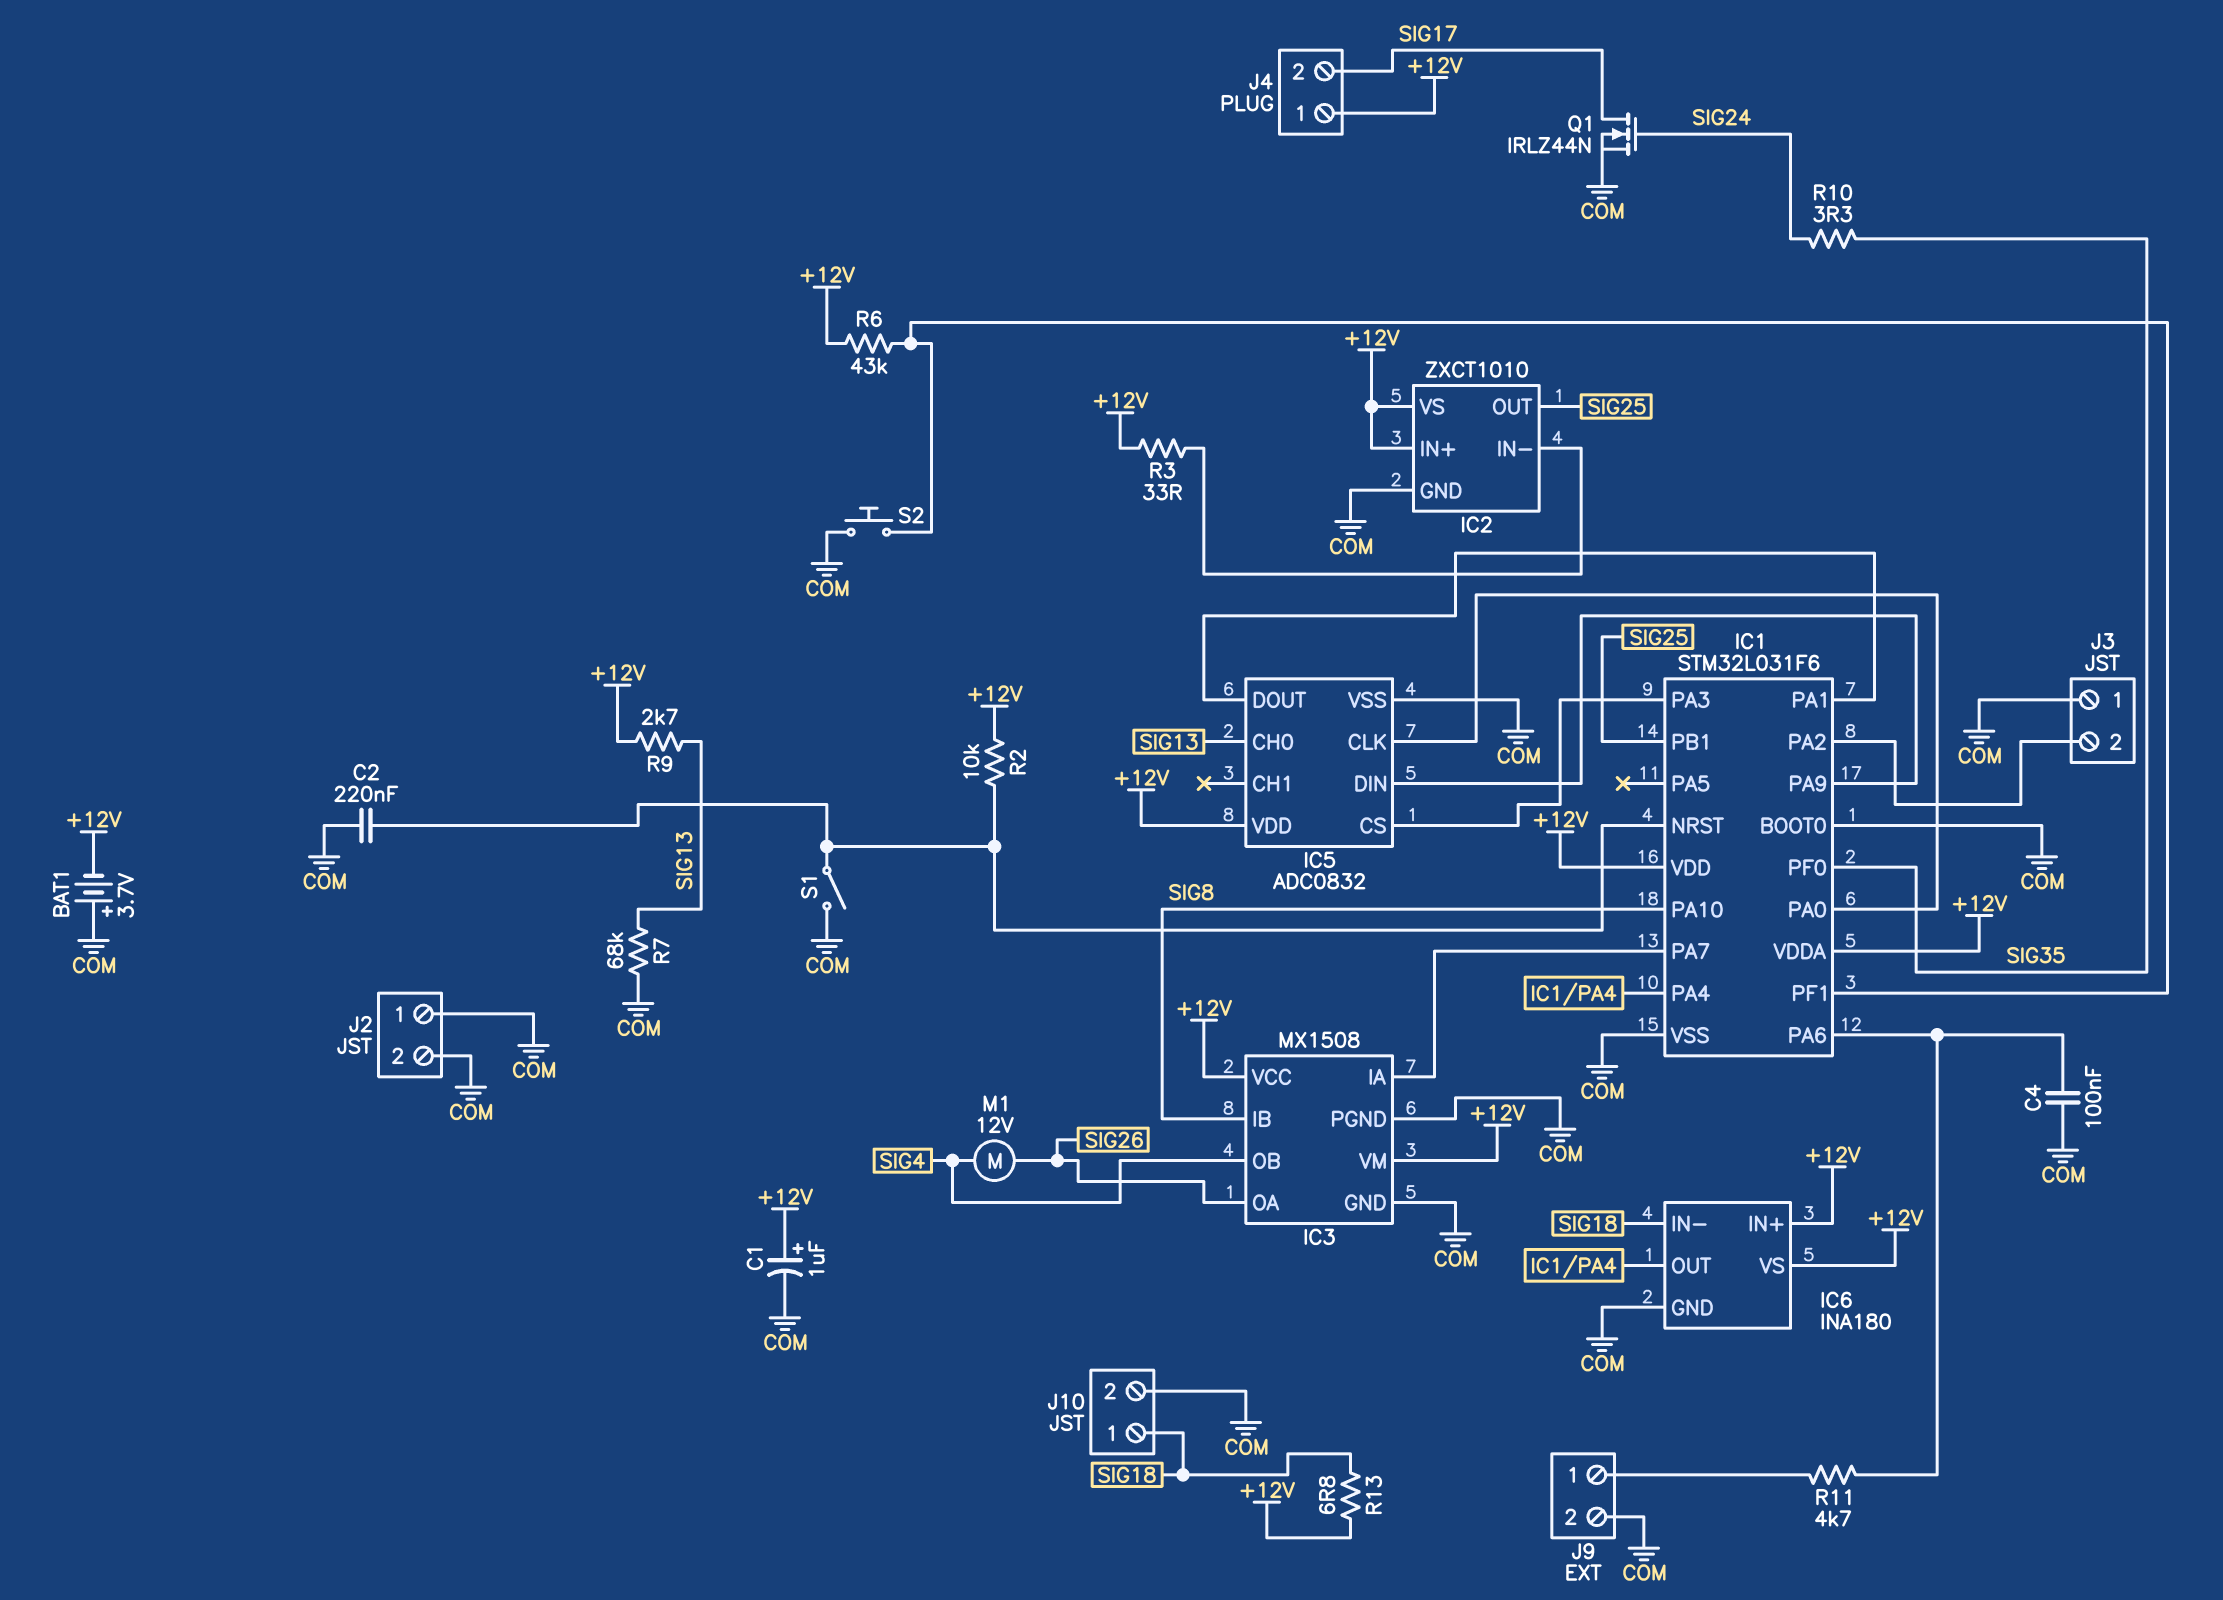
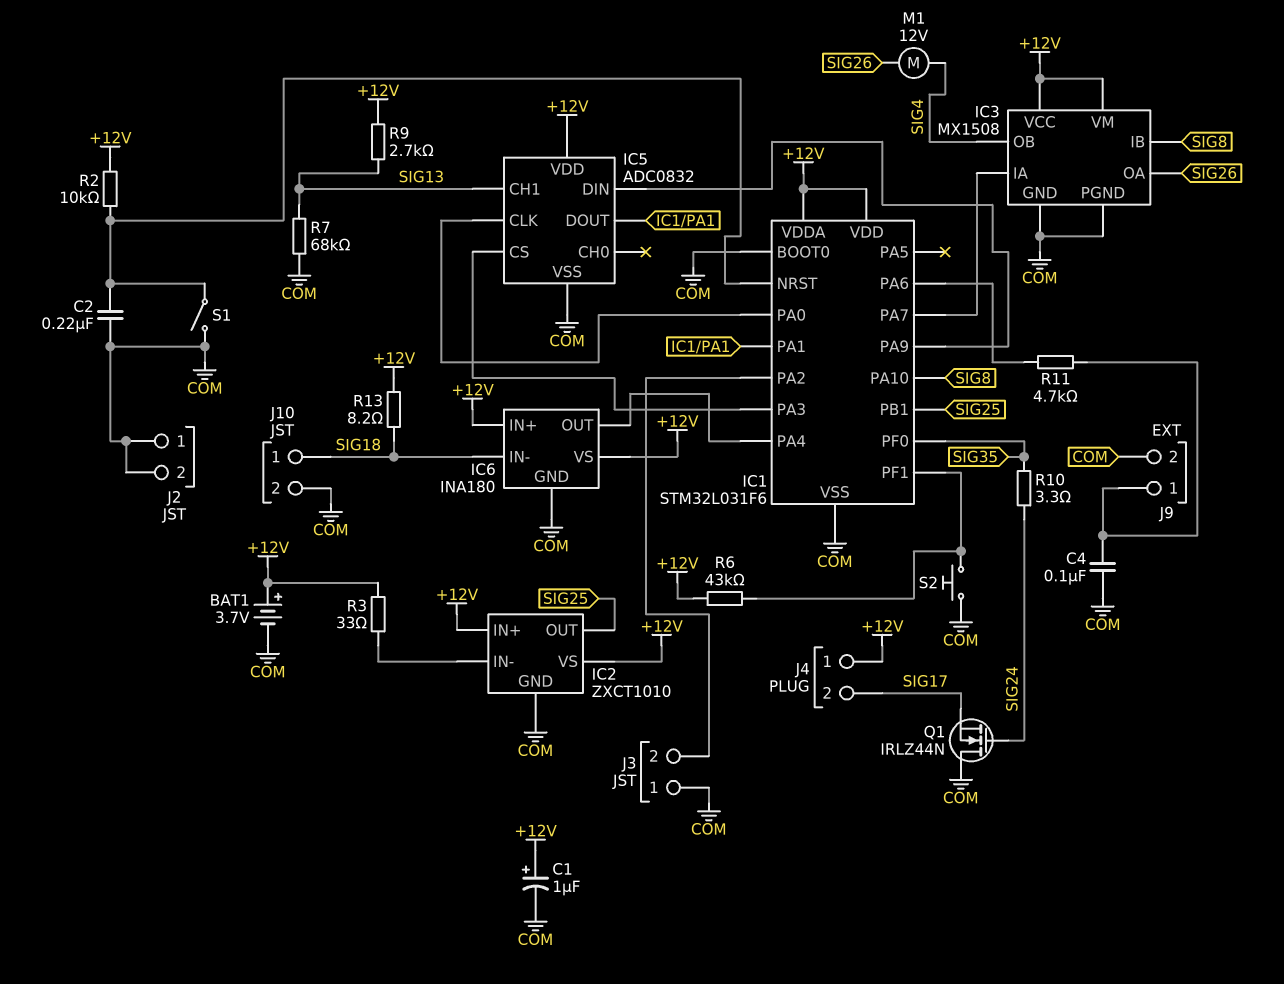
BAT1: 3.7V (plus COM, minus +12V) -> 3.7V (plus +12V, minus COM)
C4: 100nF (COM, IC1/PA6) -> 100nF (COM, J9/1)
IC5 pin CH0: SIG13 -> none
IC5 pin CH1: none -> SIG13
Q1: NMOS IRLZ44N (G SIG24, D SIG17, S COM) -> NMOS IRLZ44N (G SIG24, D COM, S SIG17)
R13: 6.8 (+12V, SIG18) -> 8.2 (+12V, SIG18)

